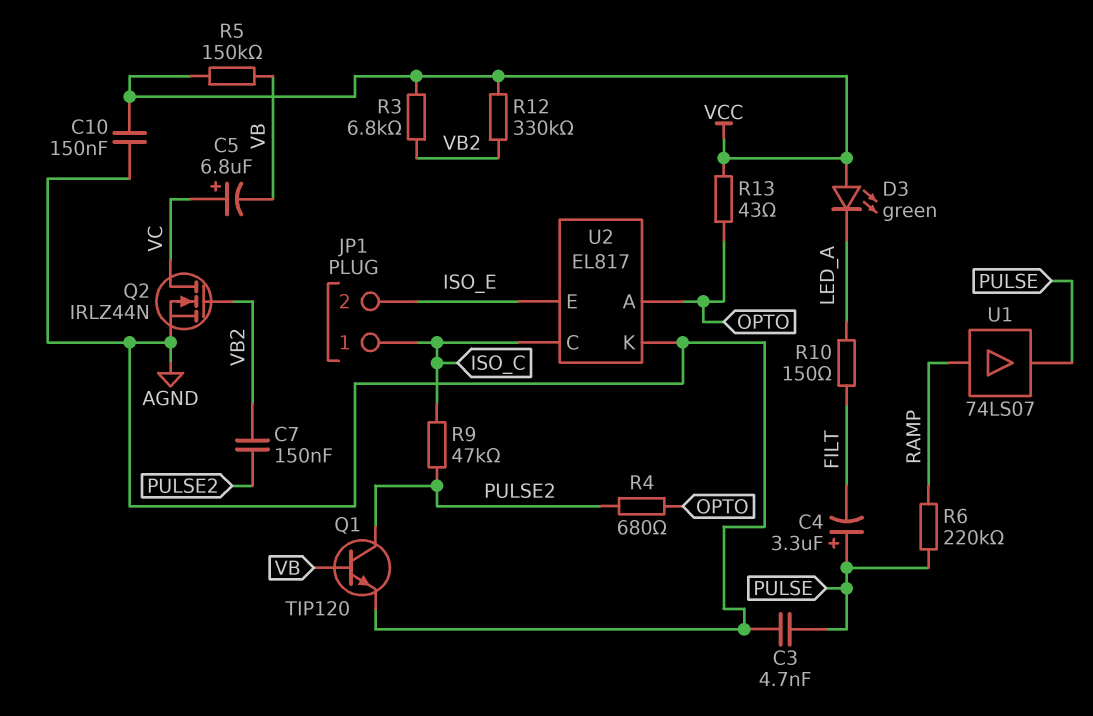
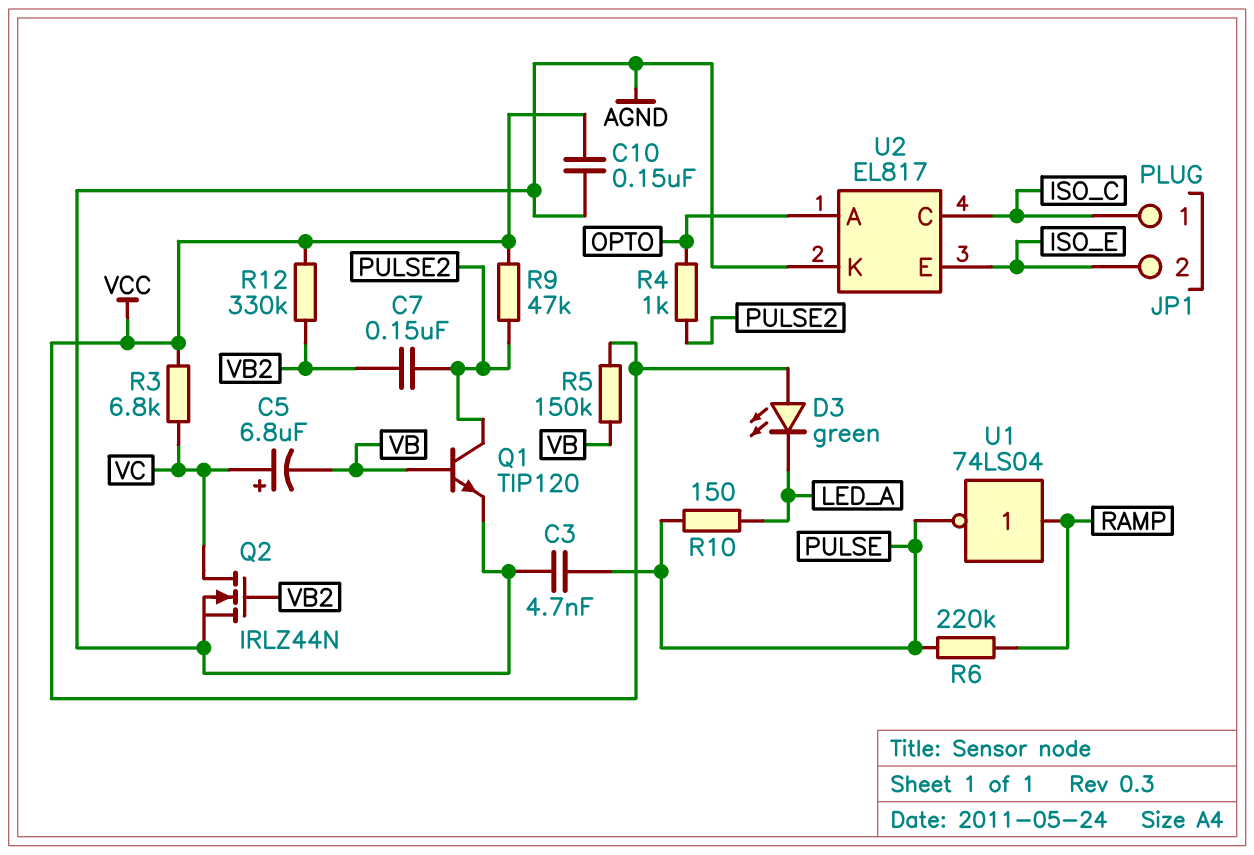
C4: 3.3uF (plus PULSE, minus FILT) -> none
R3: 6.8k (VB2, VCC) -> 6.8k (VC, VCC)
R4: 680 (OPTO, PULSE2) -> 1k (OPTO, PULSE2)
R9: 47k (ISO_C, PULSE2) -> 47k (PULSE2, VCC)
R10: 150 (FILT, LED_A) -> 150 (LED_A, PULSE)
R13: 43 (OPTO, VCC) -> none
U1: buffer 74LS07 (in RAMP, out PULSE) -> NOT 74LS04 (in RAMP, out PULSE)

